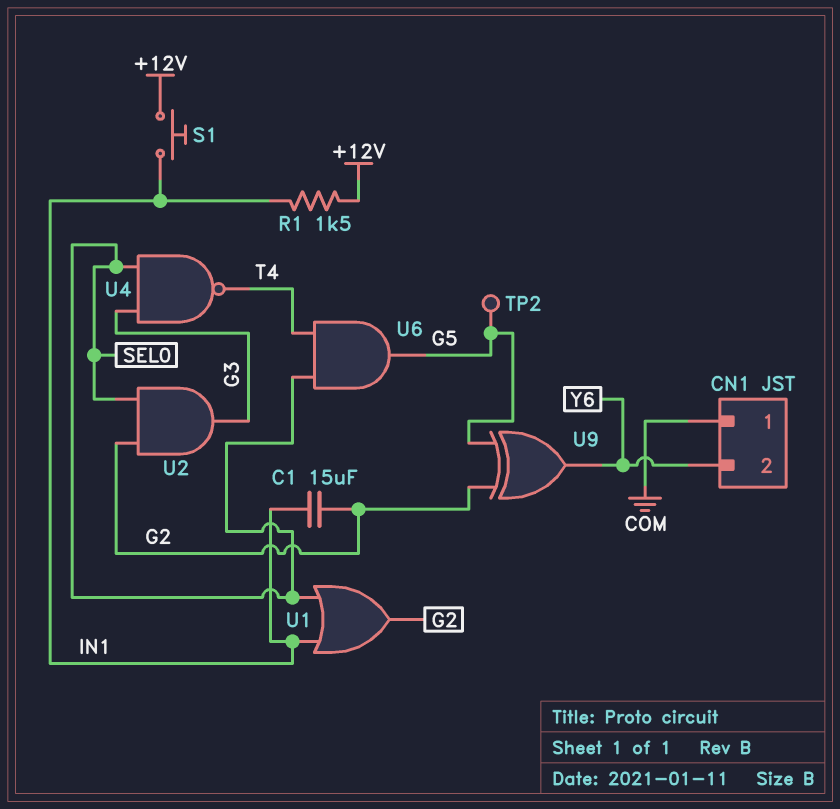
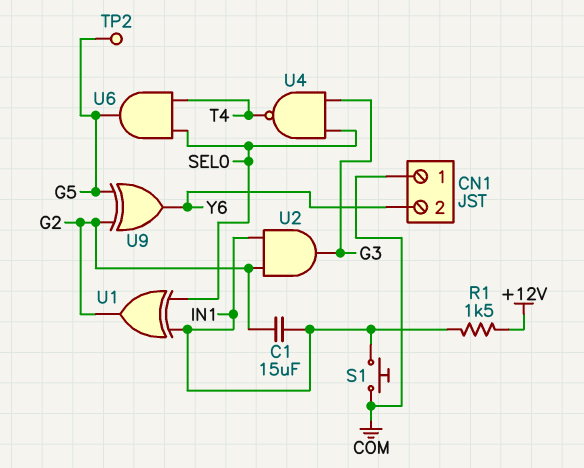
S1: button (+12V, IN1) -> button (COM, IN1)
U1: OR (in IN1, in SEL0, out G2) -> XOR (in IN1, in SEL0, out G2)
U2: AND (in G2, in SEL0, out G3) -> AND (in G2, in IN1, out G3)

